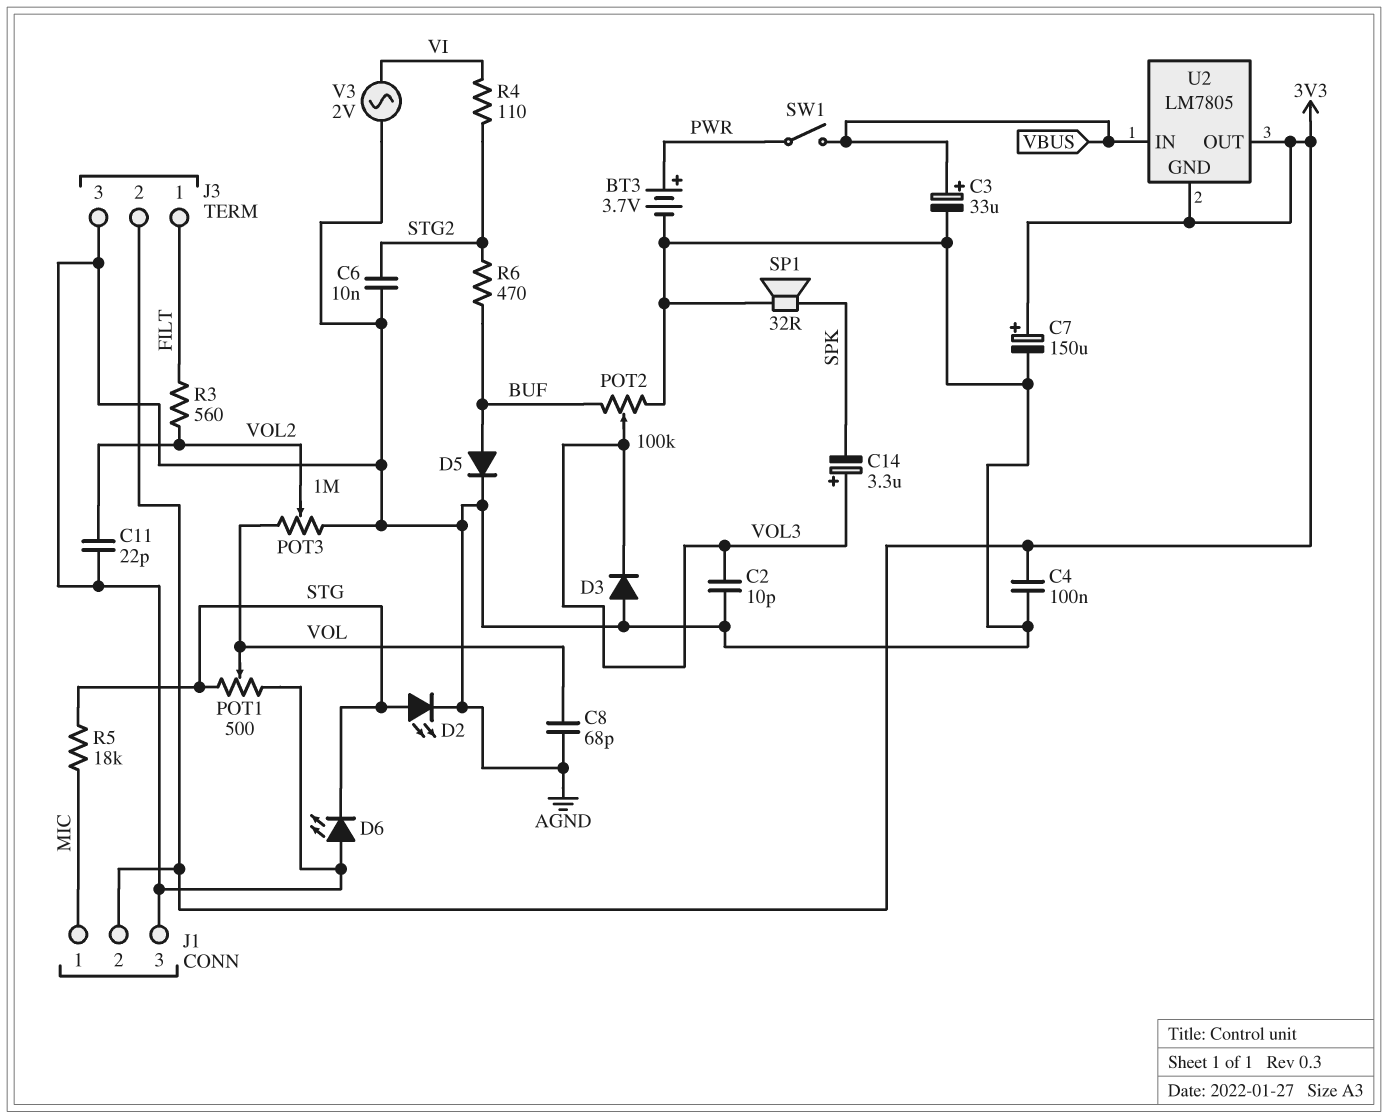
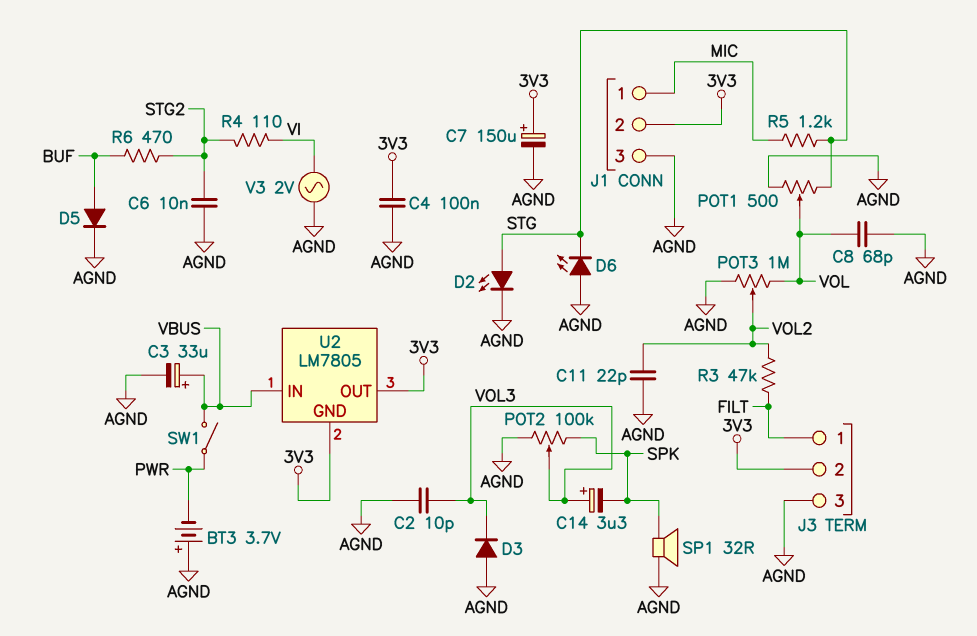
BT3: 3.7V (plus PWR, minus AGND) -> 3.7V (plus AGND, minus PWR)
POT2: 100k (AGND, BUF, wiper VOL3) -> 100k (AGND, SPK, wiper VOL3)
R3: 560 (FILT, VOL2) -> 47k (FILT, VOL2)
R5: 18k (MIC, STG) -> 1.2k (MIC, STG)

